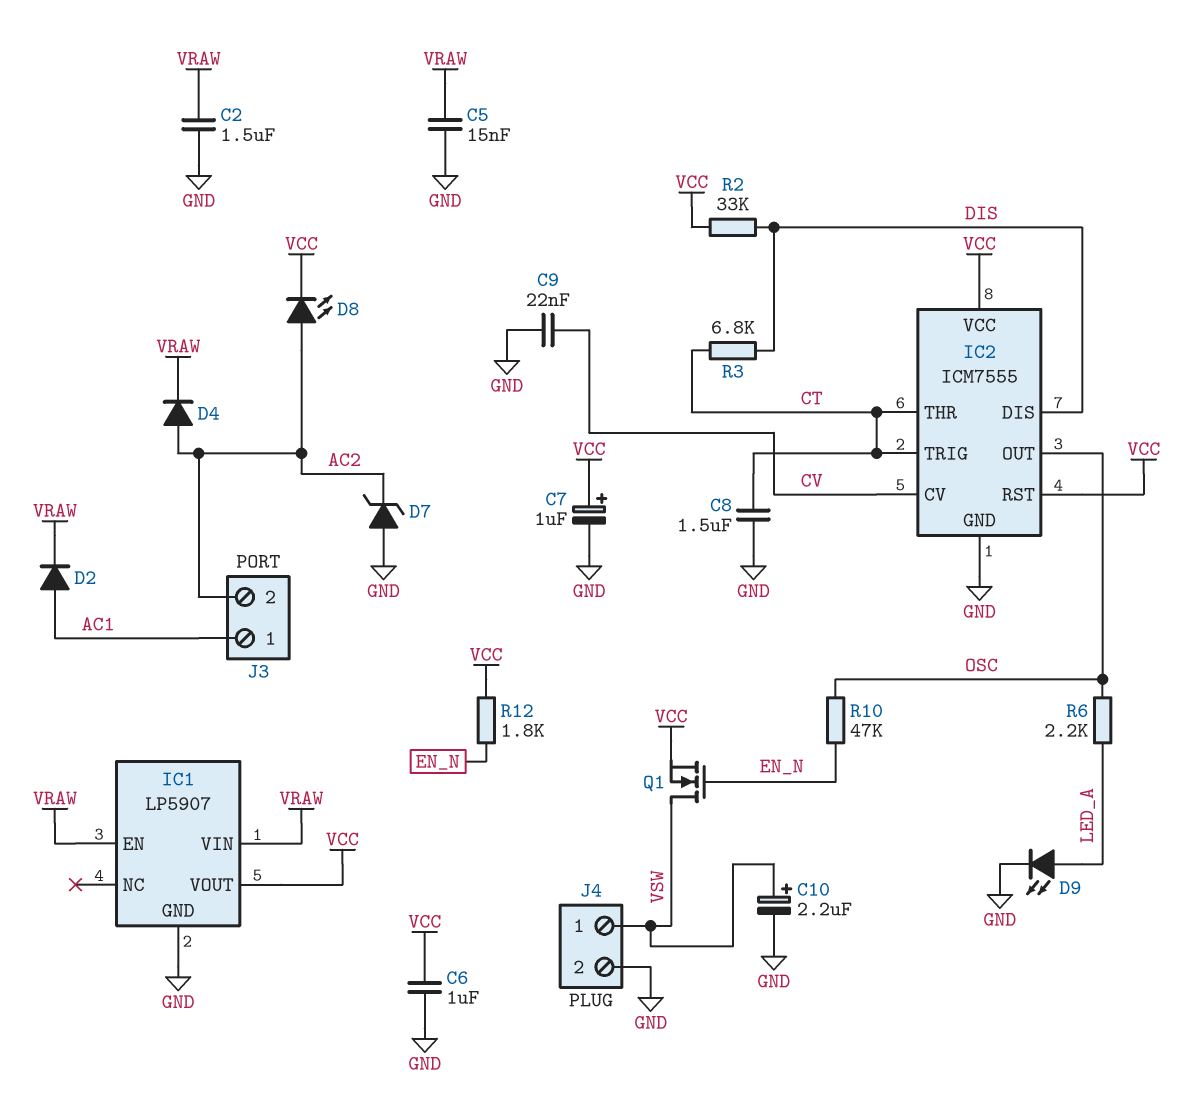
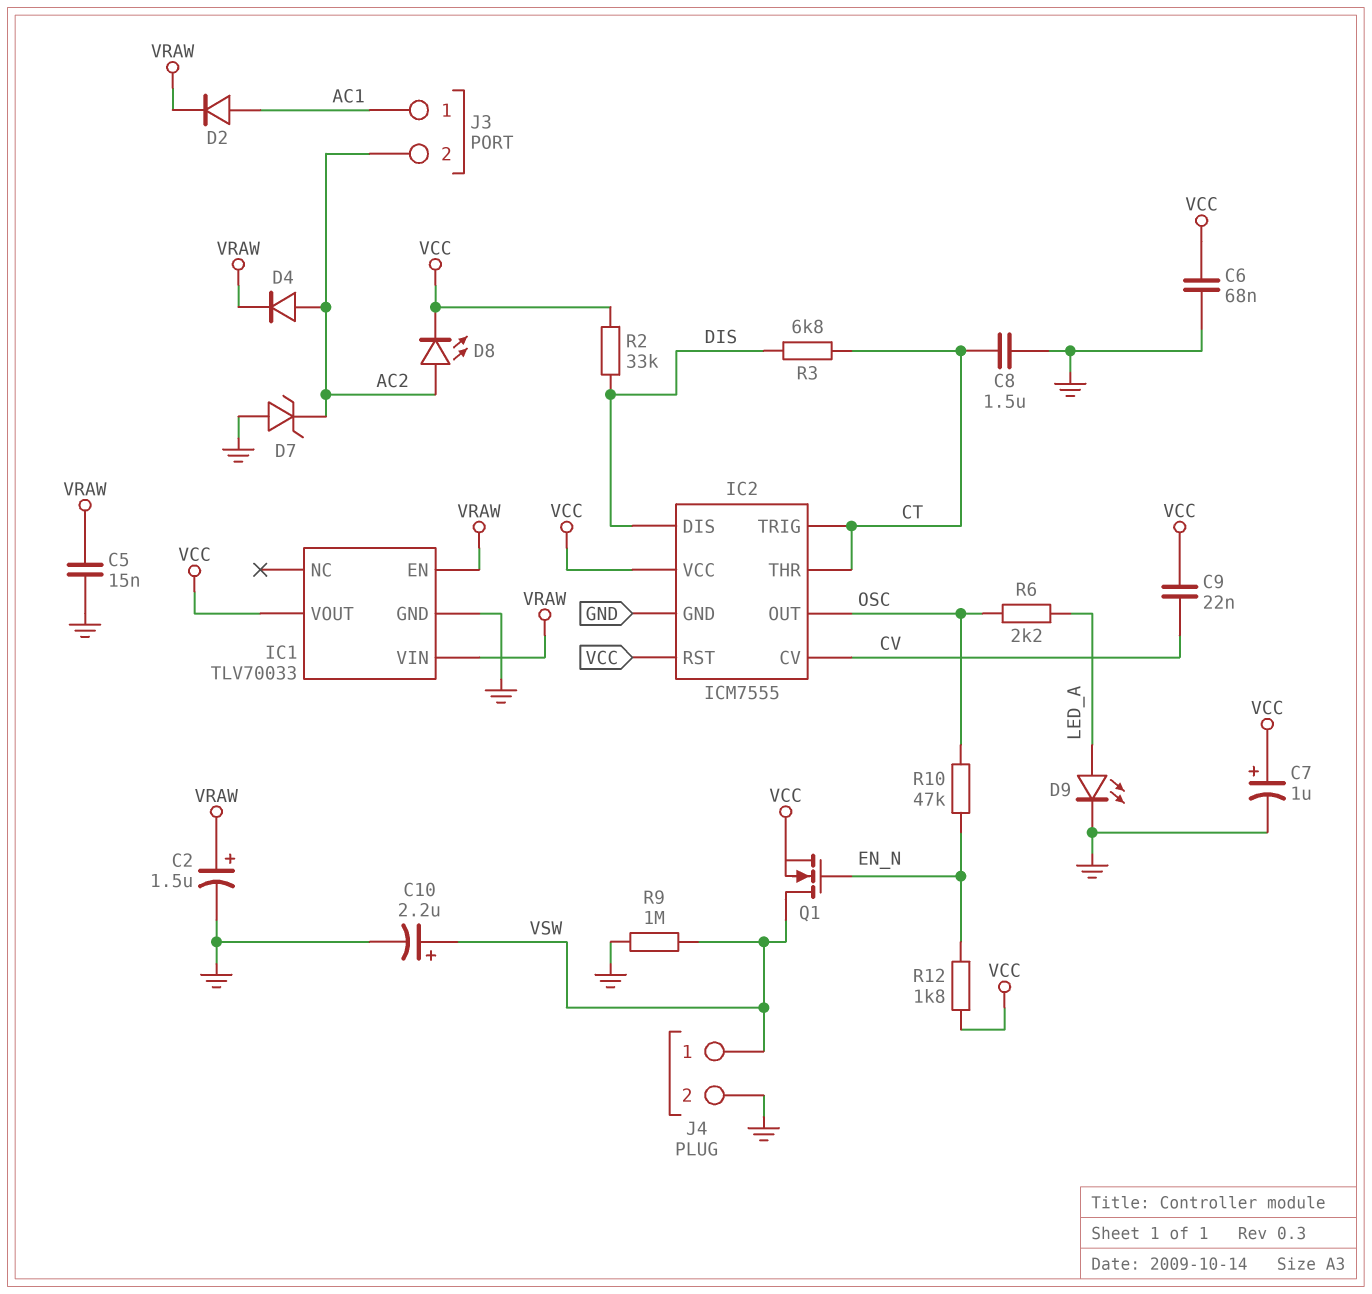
C2: 1.5uF (GND, VRAW) -> 1.5uF (plus VRAW, minus GND)
C6: 1uF (GND, VCC) -> 68nF (GND, VCC)
C9: 22nF (CV, GND) -> 22nF (CV, VCC)
IC1: LP5907 -> TLV70033
R9: none -> 1M (GND, VSW)

